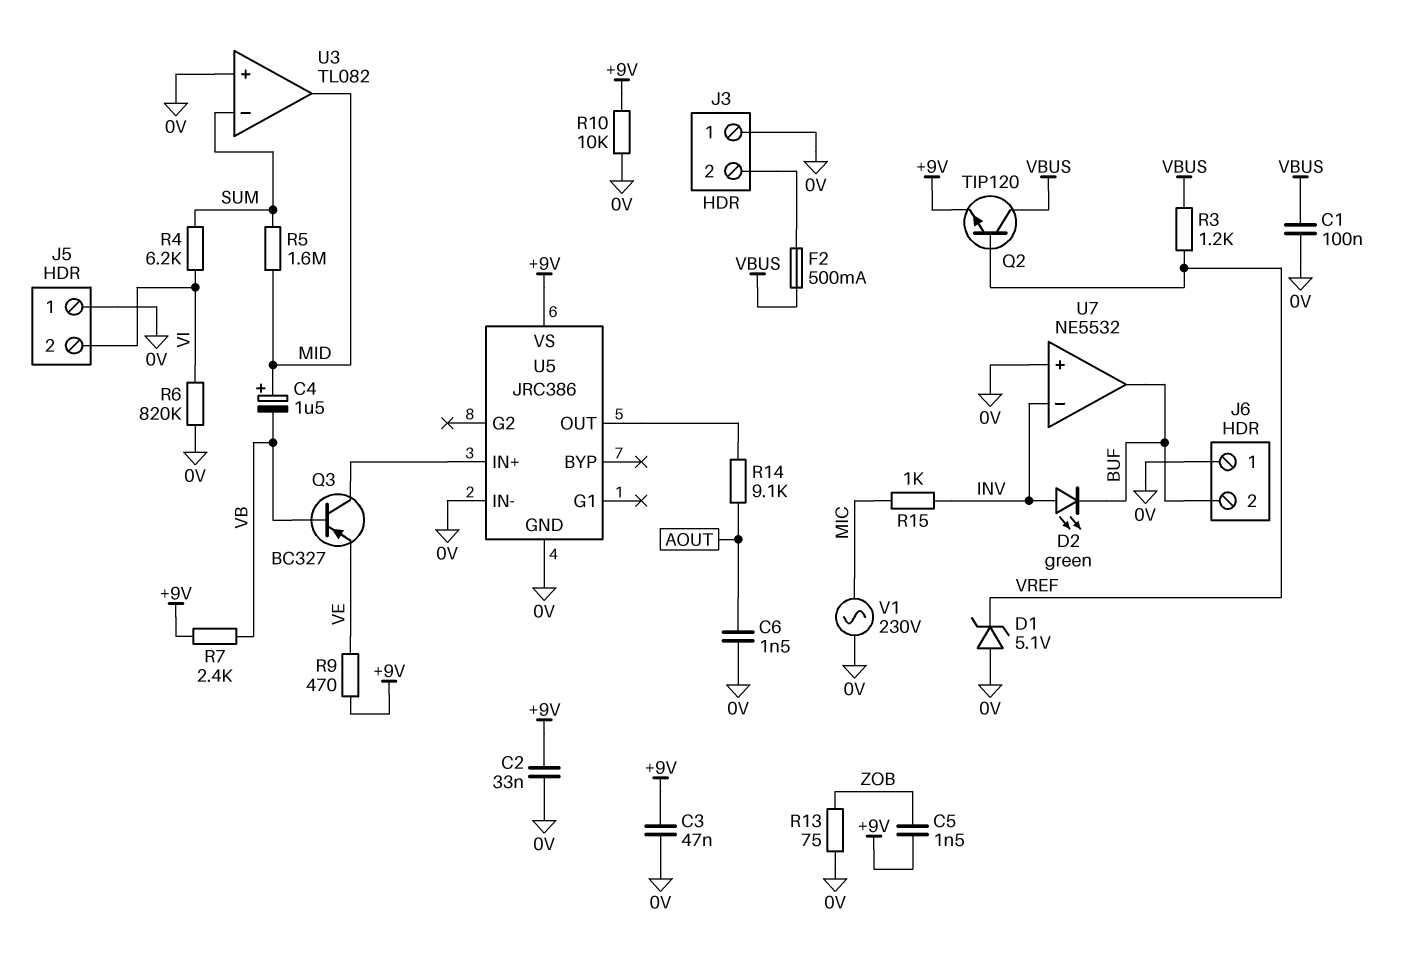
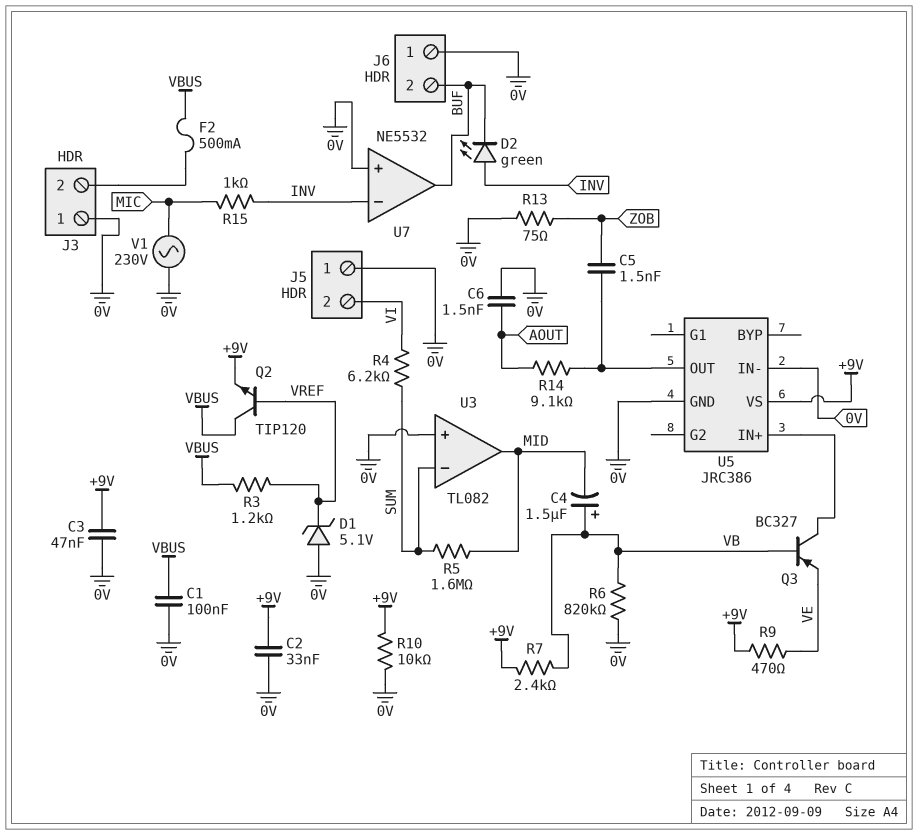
C4: 1.5uF (plus MID, minus VB) -> 1.5uF (plus VB, minus MID)
C5: 1.5nF (+9V, ZOB) -> 1.5nF (U5/OUT, ZOB)
R6: 820k (0V, VI) -> 820k (0V, VB)

